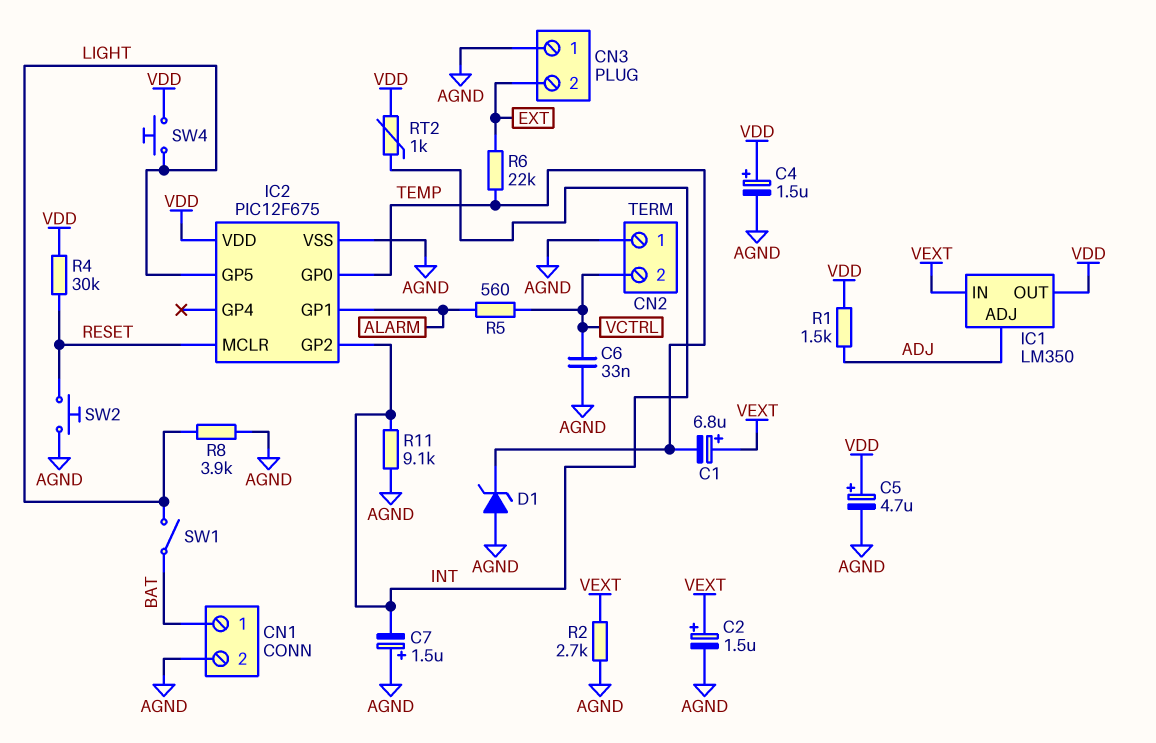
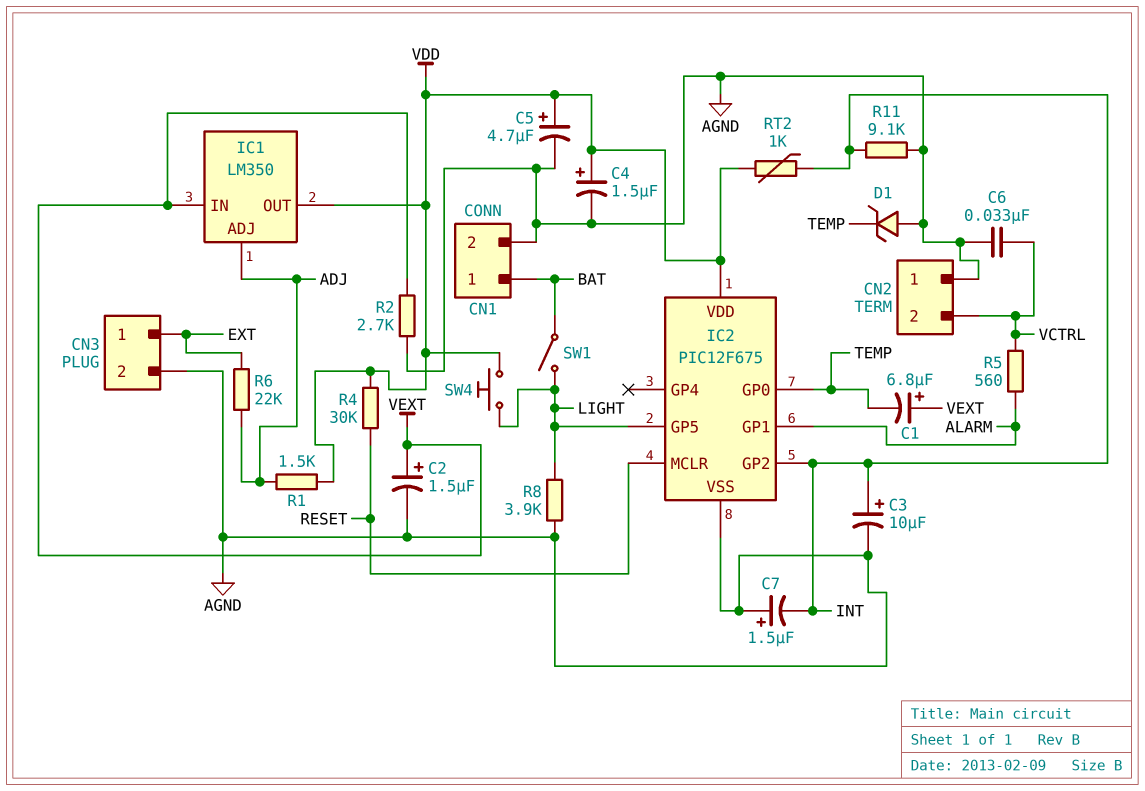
C3: none -> 10uF (plus INT, minus AGND)
CN3 pin 1: AGND -> EXT
CN3 pin 2: EXT -> AGND
R6: 22k (EXT, TEMP) -> 22k (ADJ, EXT)
SW2: button (AGND, RESET) -> none

